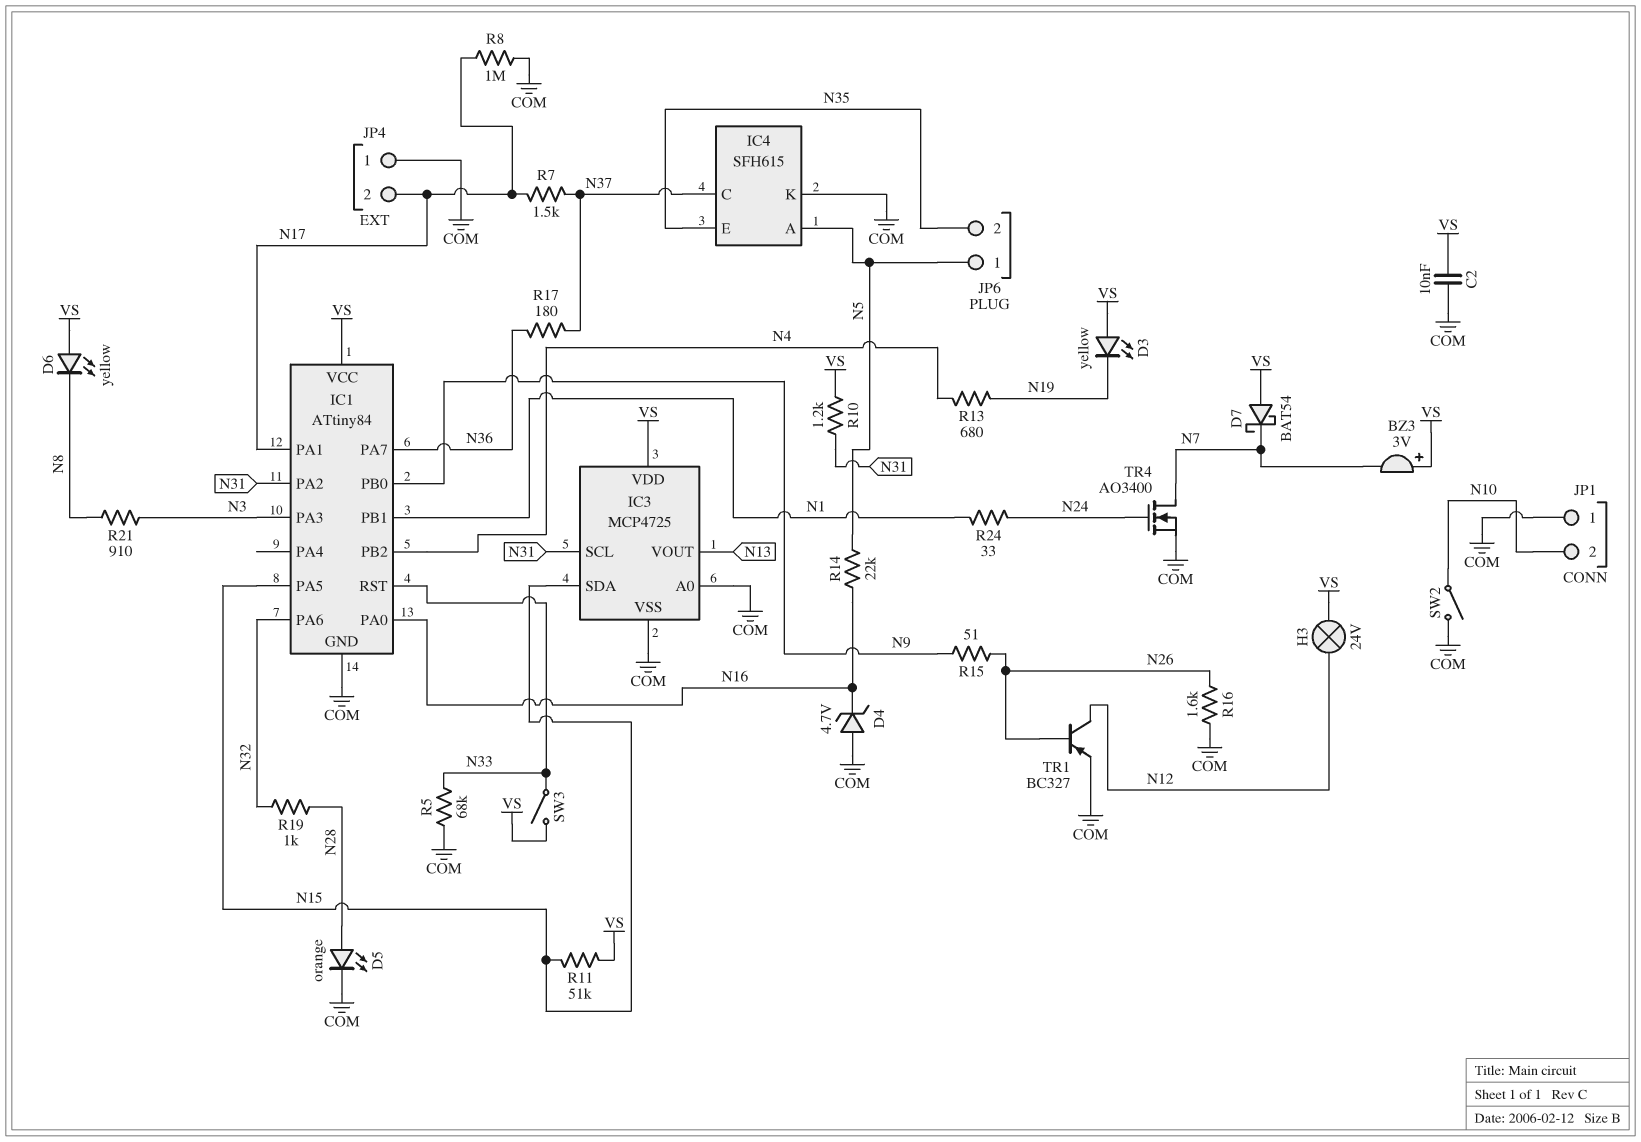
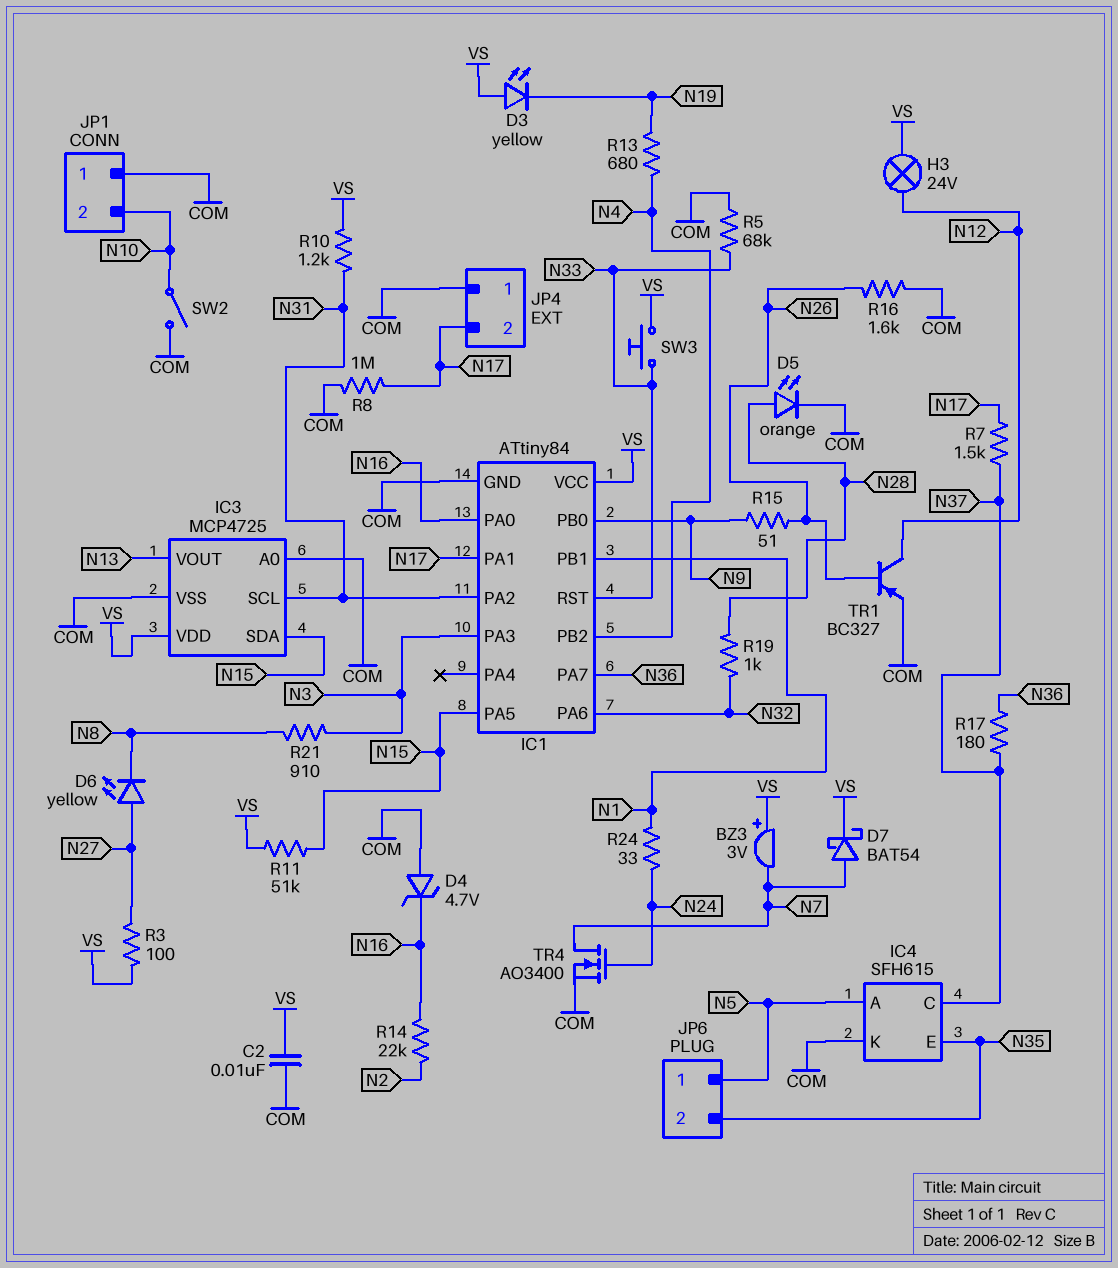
D6: LED yellow (A VS, K N8) -> LED yellow (A N27, K N8)
D7: schottky BAT54 (A VS, K N7) -> schottky BAT54 (A N7, K VS)
R3: none -> 100 (N27, VS)
R14: 22k (N5, N16) -> 22k (N2, N16)
SW3: switch (N33, VS) -> button (N33, VS)

